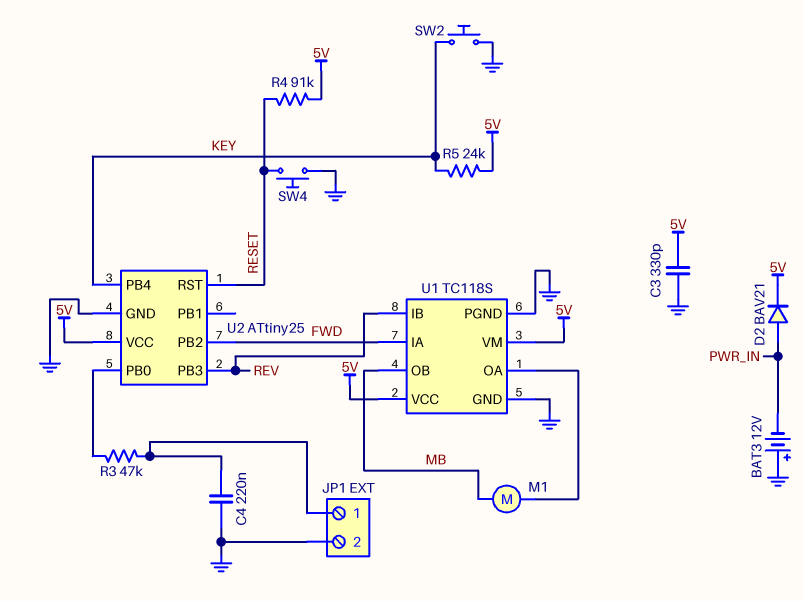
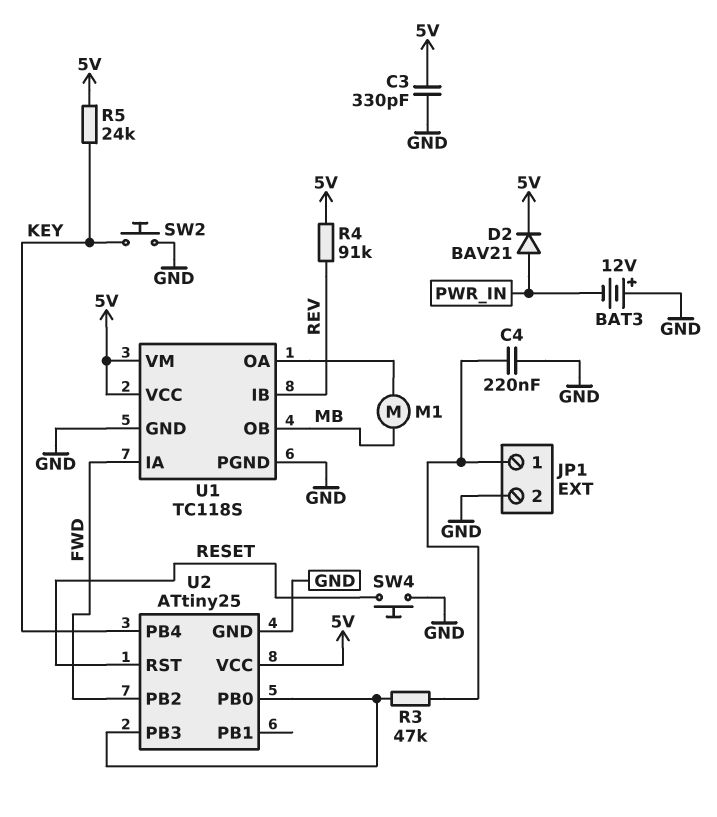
R4: 91k (5V, RESET) -> 91k (5V, REV)
U2 pin PB3: REV -> U2/PB0

